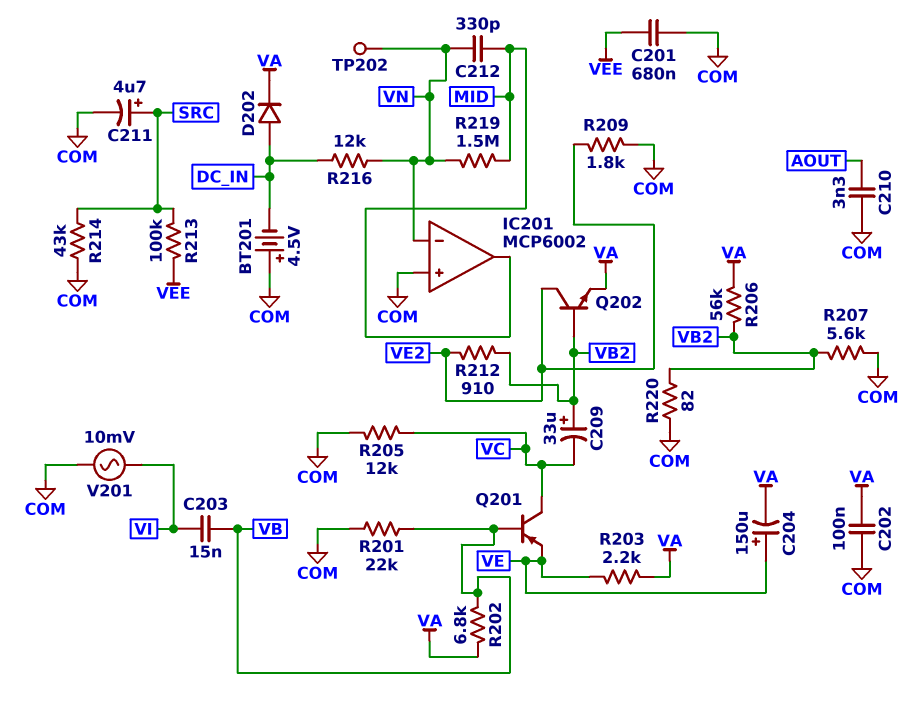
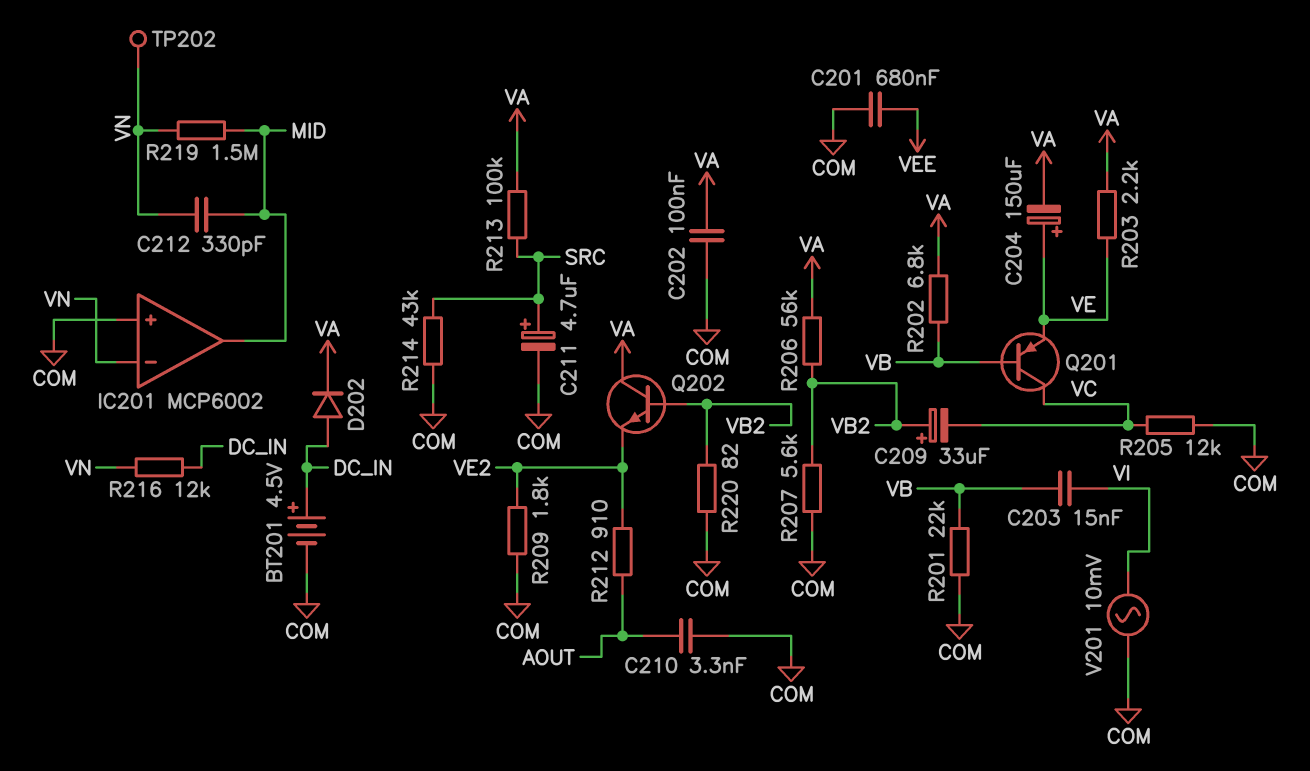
BT201: 4.5V (plus COM, minus DC_IN) -> 4.5V (plus DC_IN, minus COM)
Q202: NPN (B VB2, C VE2, E VA) -> NPN (B VB2, C VA, E VE2)
R212: 910 (VB2, VE2) -> 910 (AOUT, VE2)
R213: 100k (SRC, VEE) -> 100k (SRC, VA)

